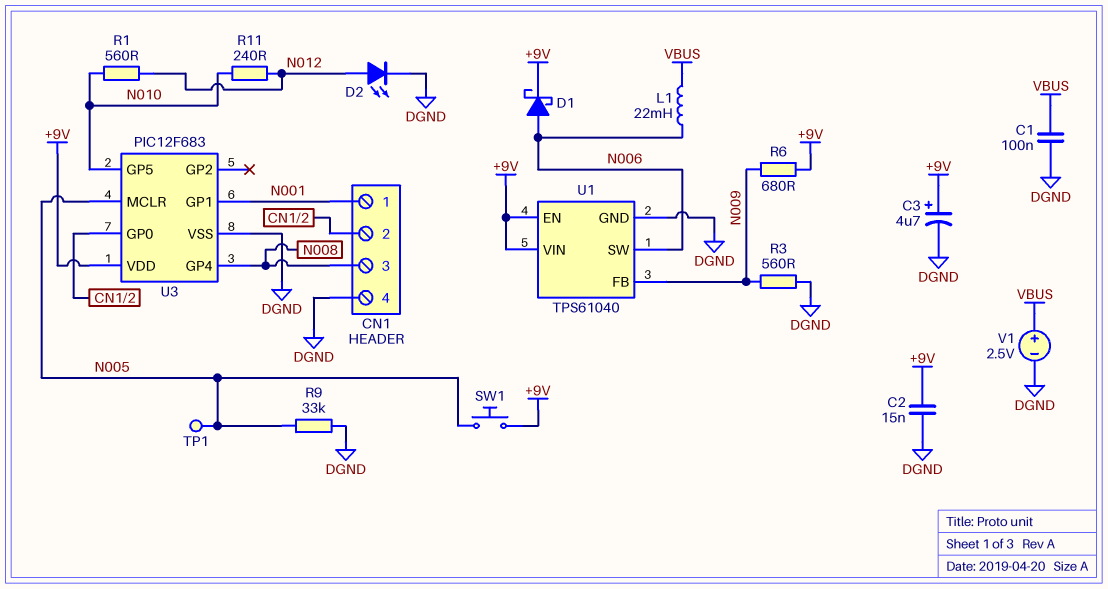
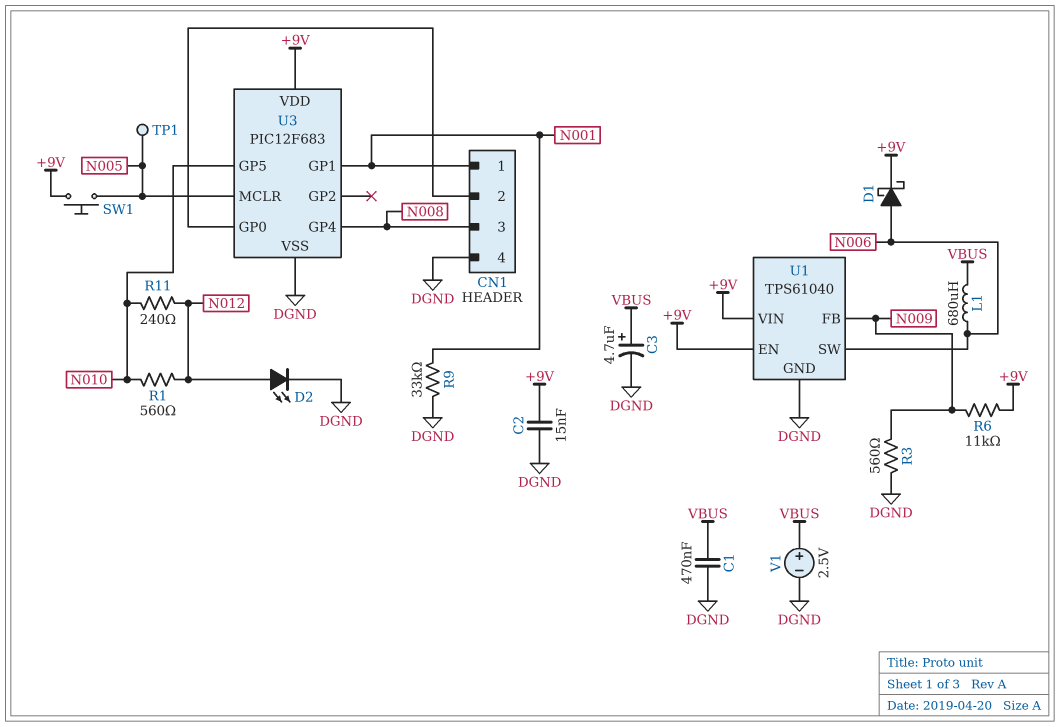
C1: 100nF (DGND, VBUS) -> 470nF (DGND, VBUS)
C3: 4.7uF (plus +9V, minus DGND) -> 4.7uF (plus VBUS, minus DGND)
L1: 22mH (N006, VBUS) -> 680uH (N006, VBUS)
R6: 680 (+9V, N009) -> 11k (+9V, N009)
R9: 33k (DGND, N005) -> 33k (DGND, N001)

